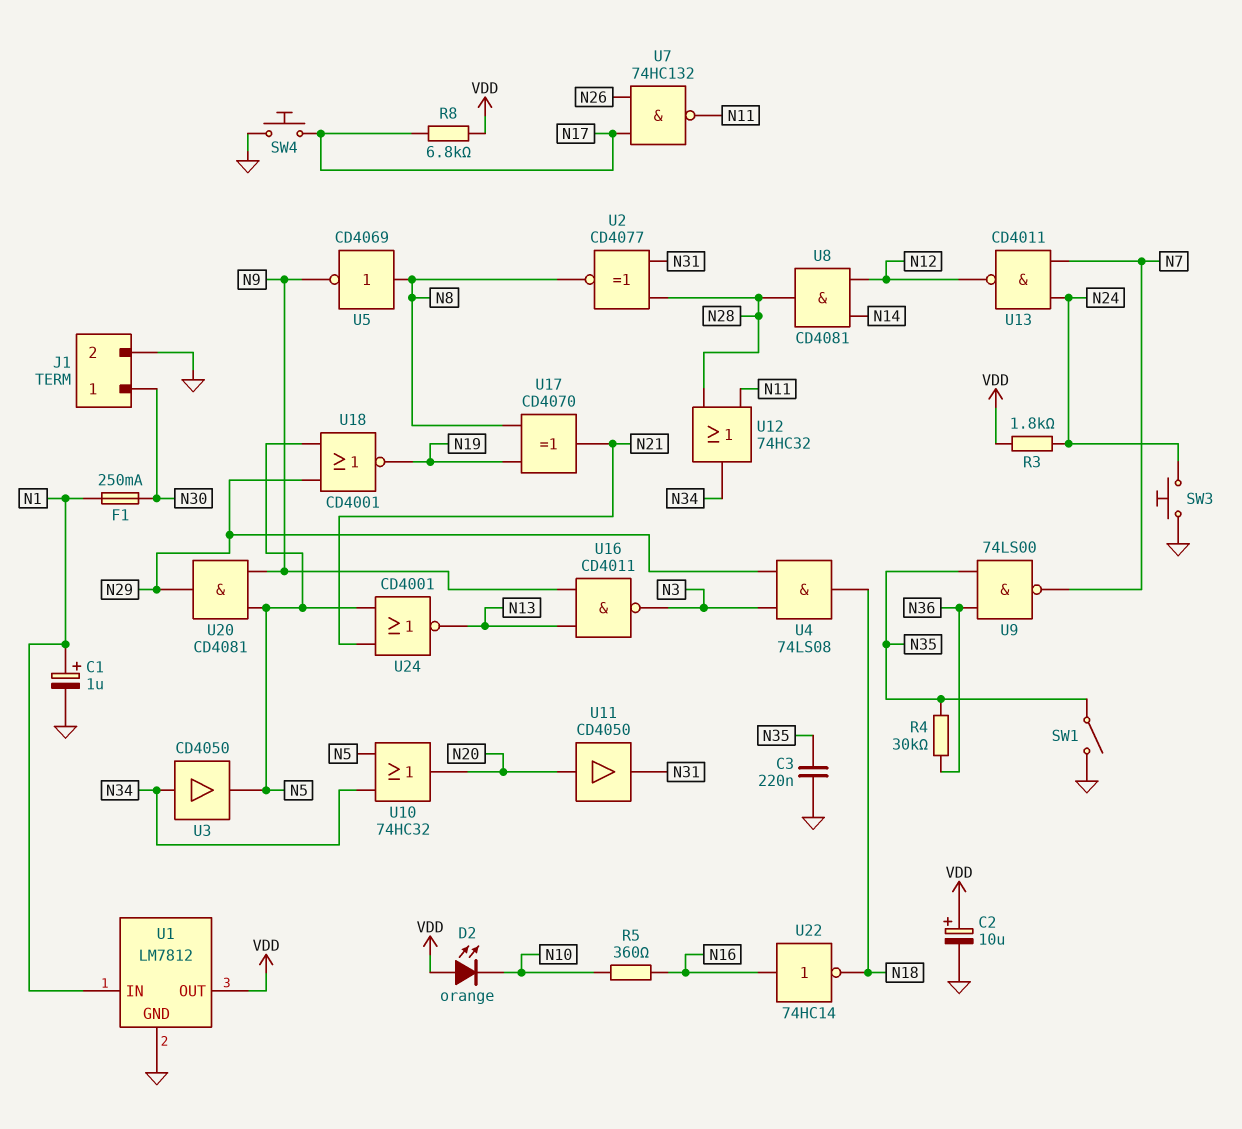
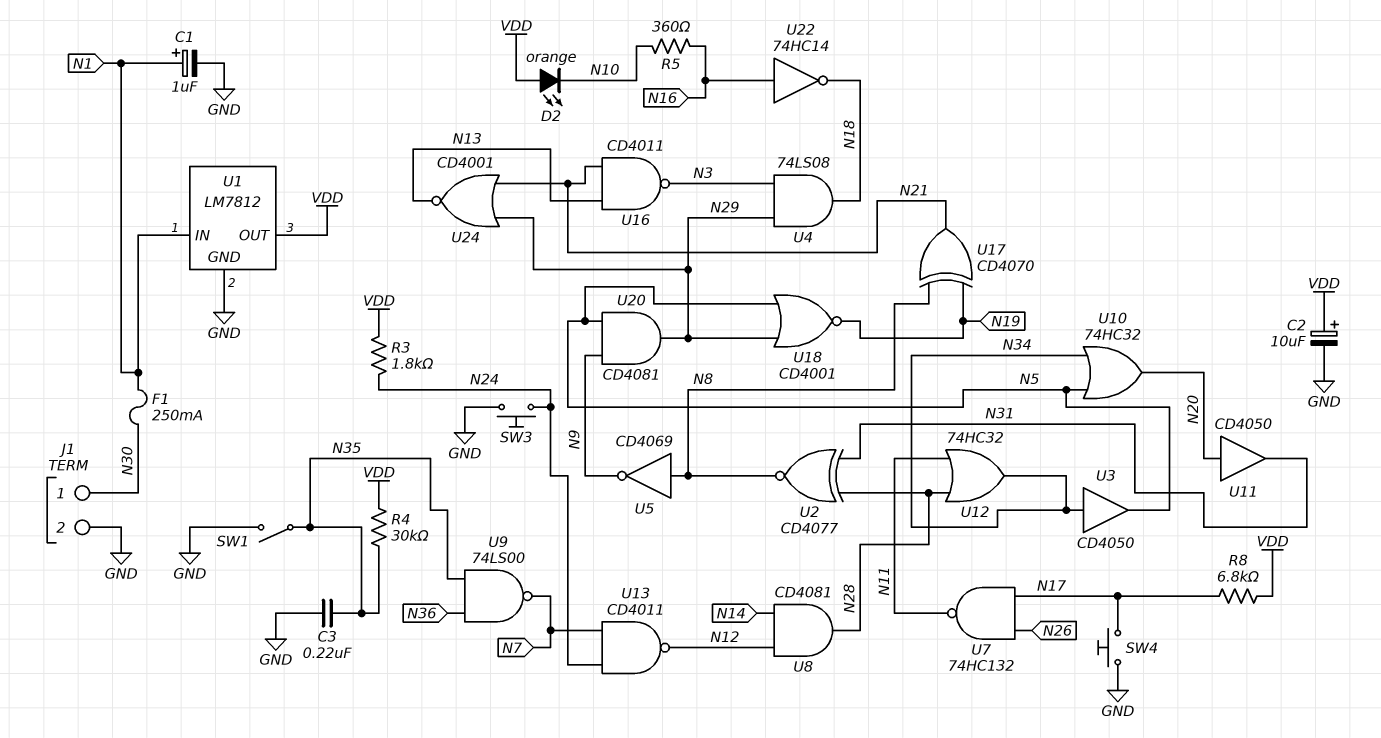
R4: 30k (N35, N36) -> 30k (N35, VDD)
U16: NAND CD4011 (in N9, in N13, out N3) -> NAND CD4011 (in N13, in N21, out N3)
U24: NOR CD4001 (in N5, in N21, out N13) -> NOR CD4001 (in N21, in N29, out N13)

